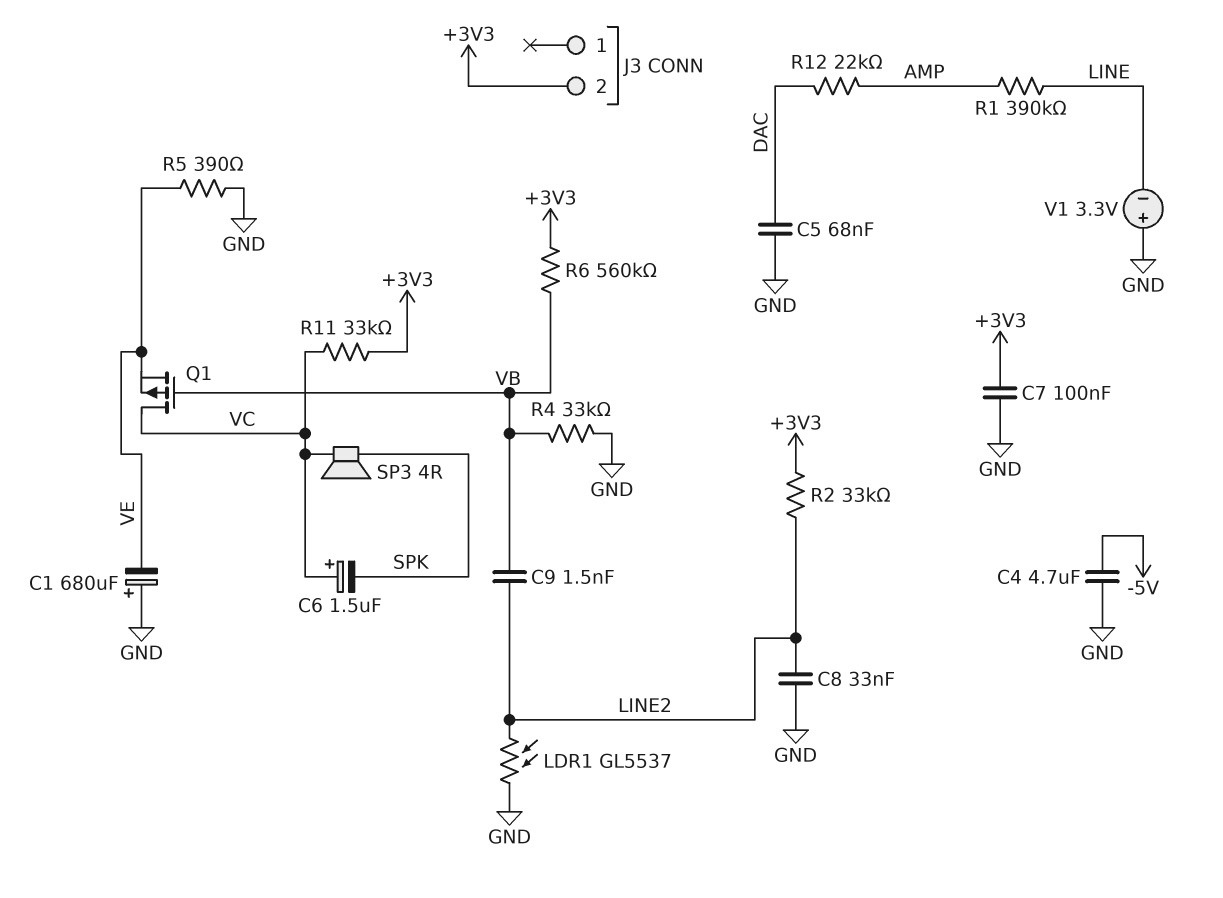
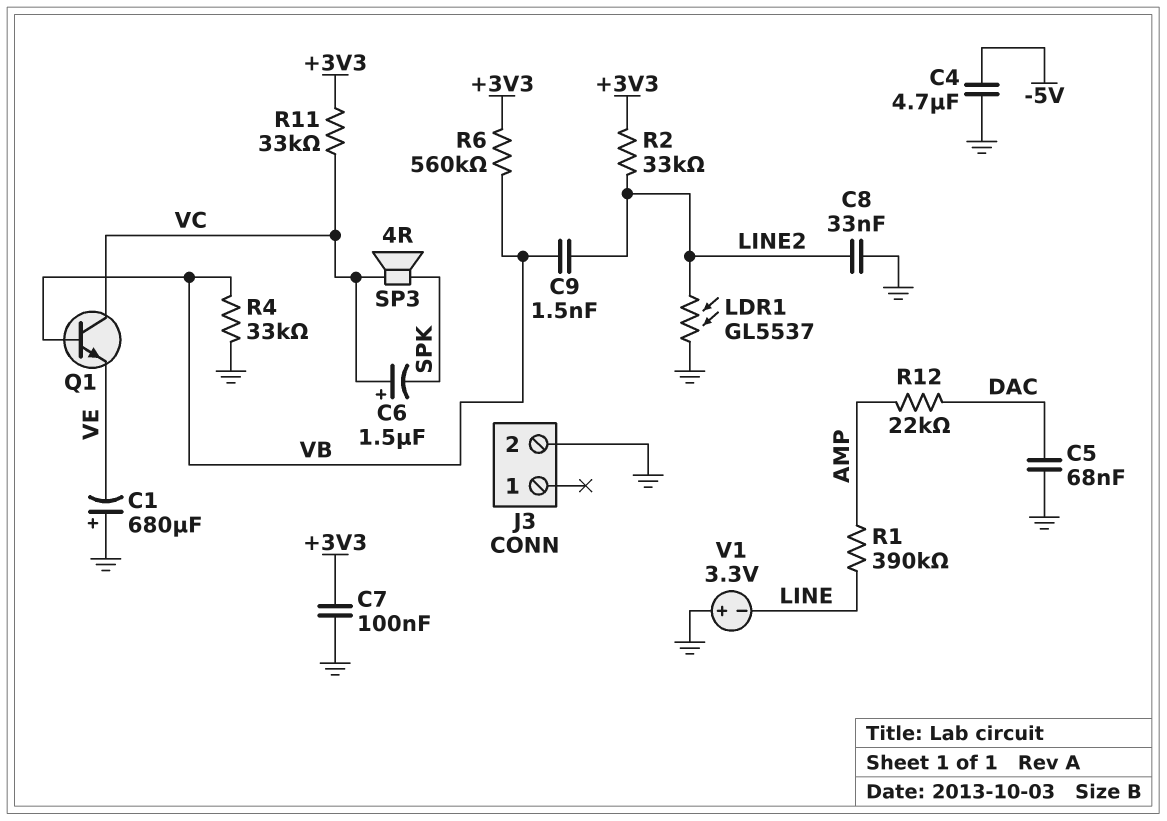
J3 pin 2: +3V3 -> GND
Q1: PMOS (G VB, D VC, S VE) -> NPN (B VB, C VC, E VE)
R5: 390 (GND, VE) -> none

